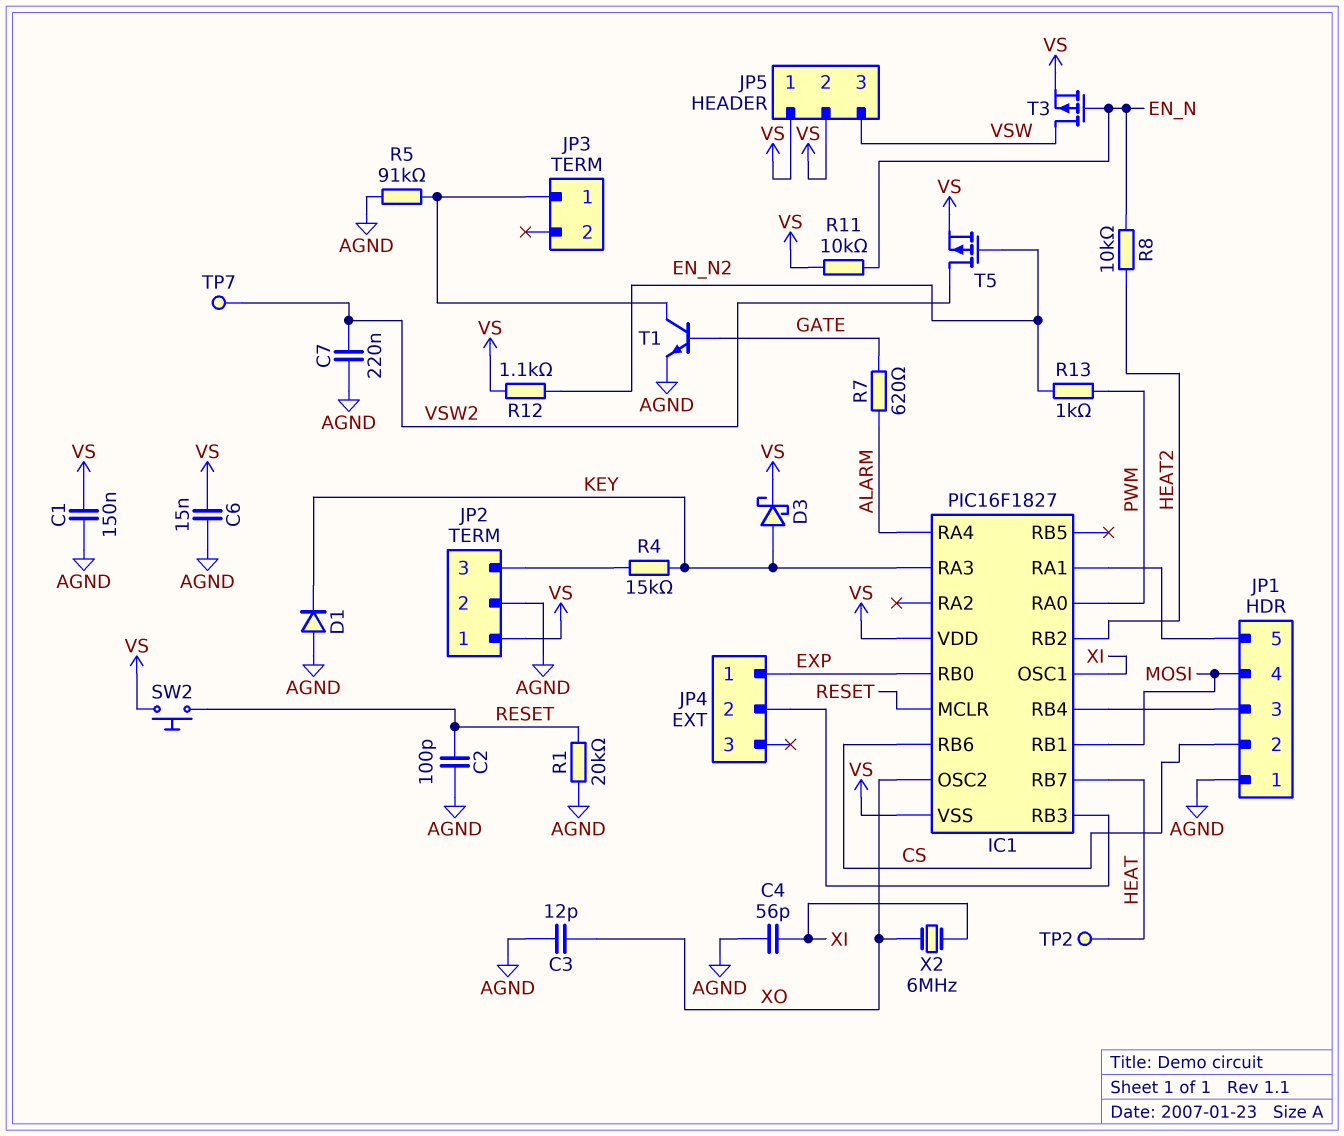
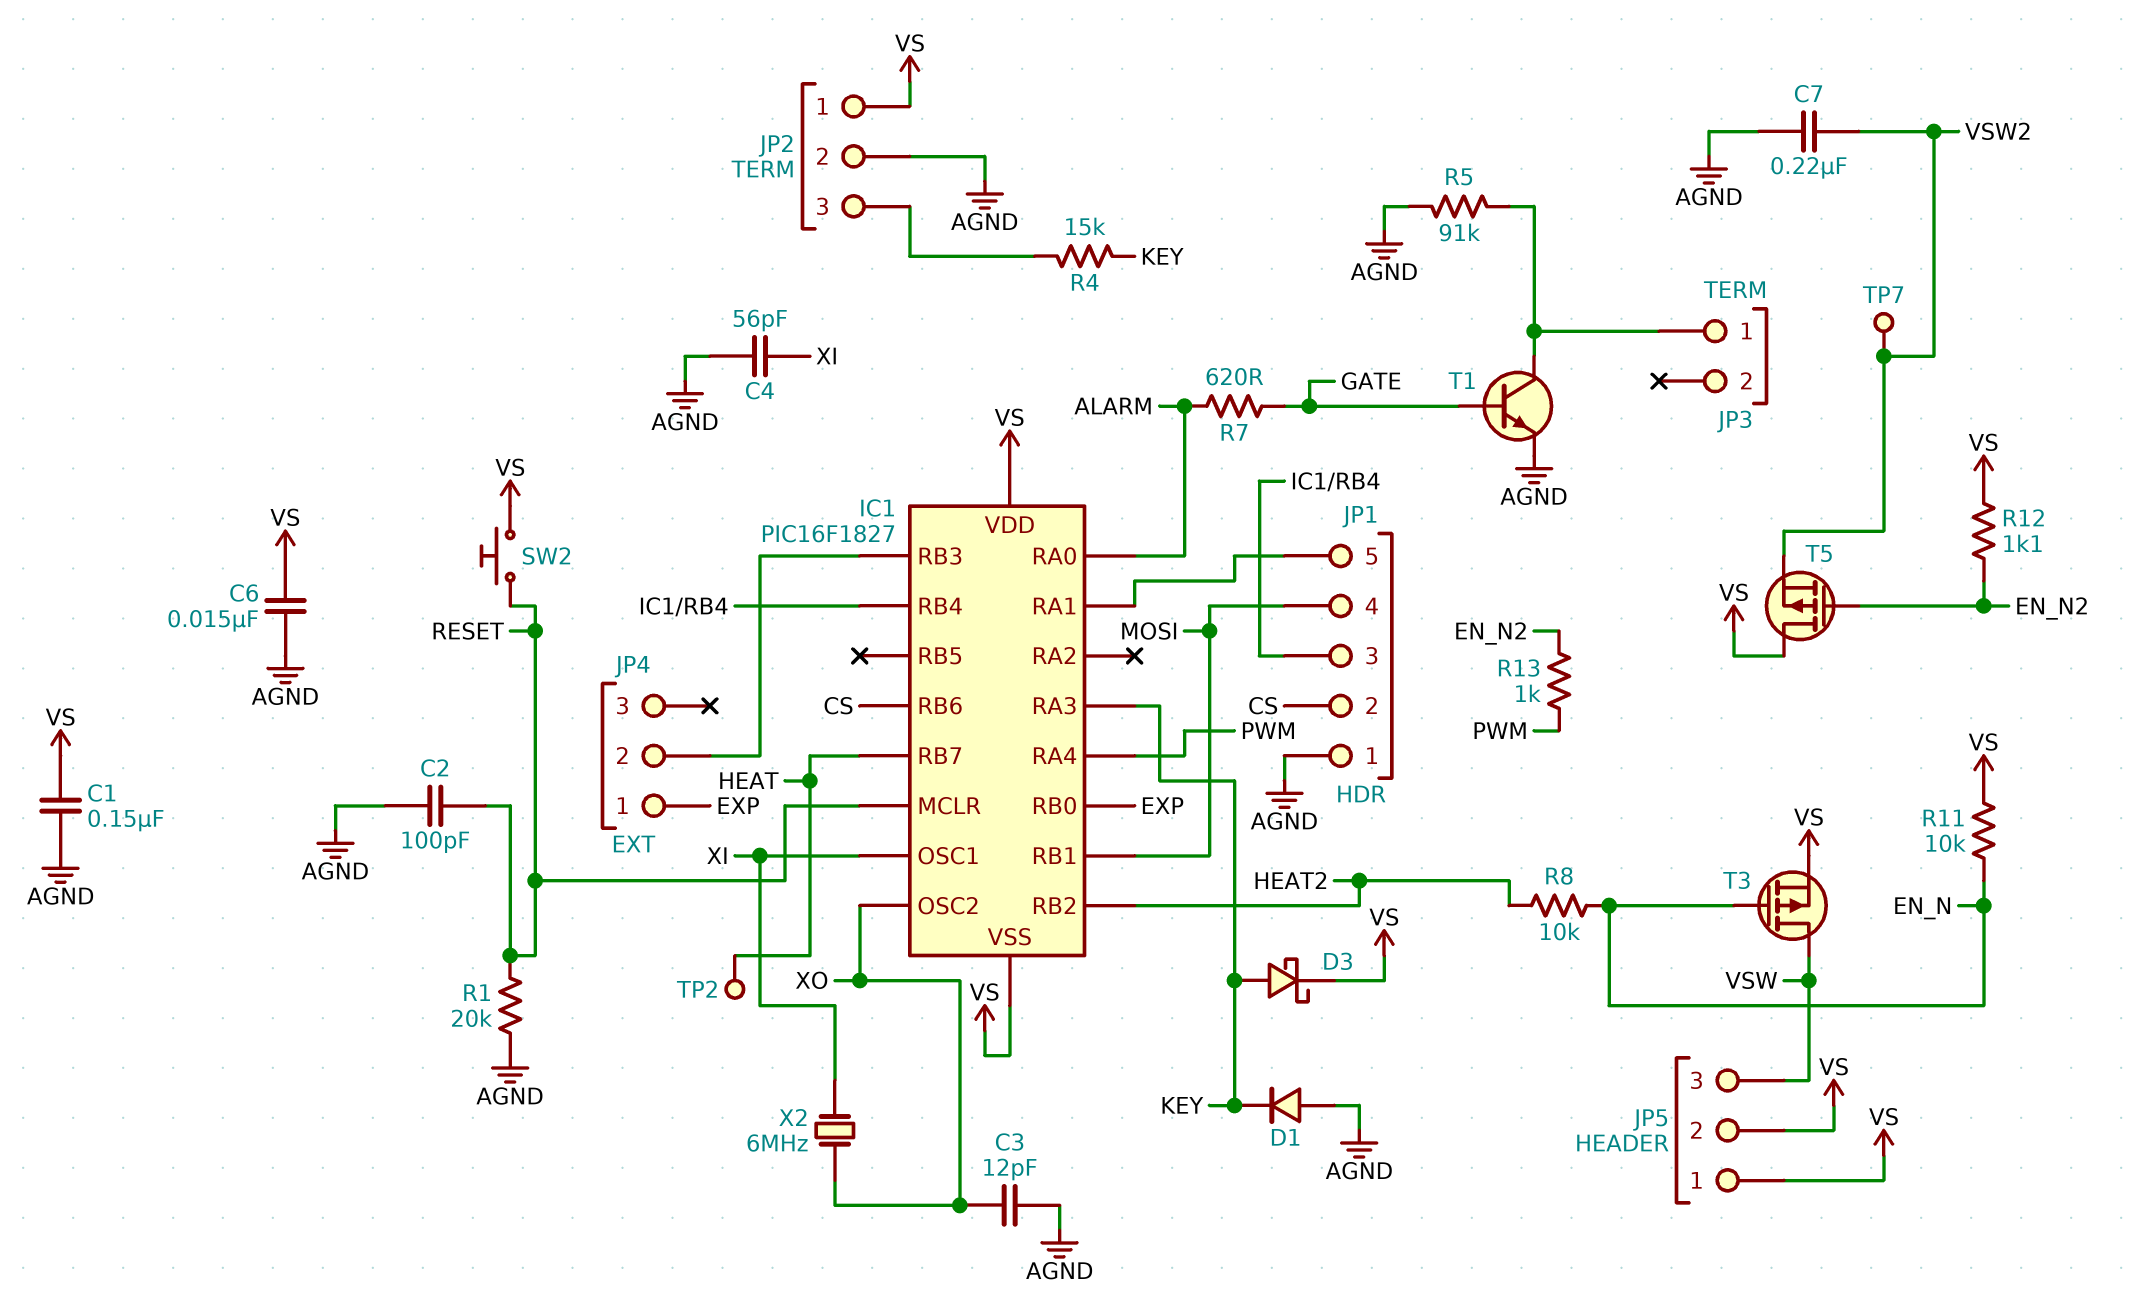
IC1 pin RA0: PWM -> ALARM
IC1 pin RA4: ALARM -> PWM
T5: PMOS (G EN_N2, D VSW2, S VS) -> PMOS (G EN_N2, D VS, S VSW2)

